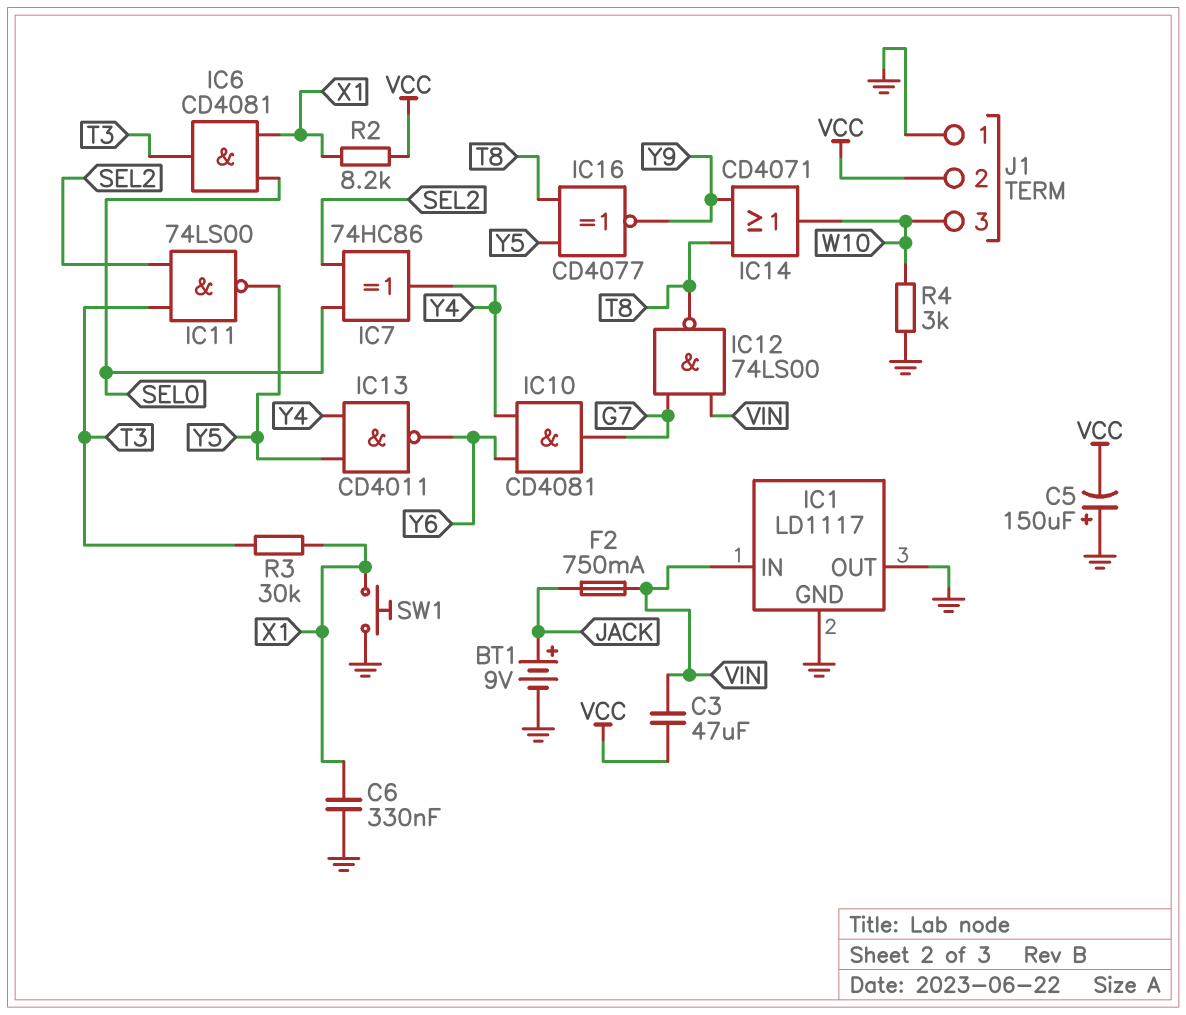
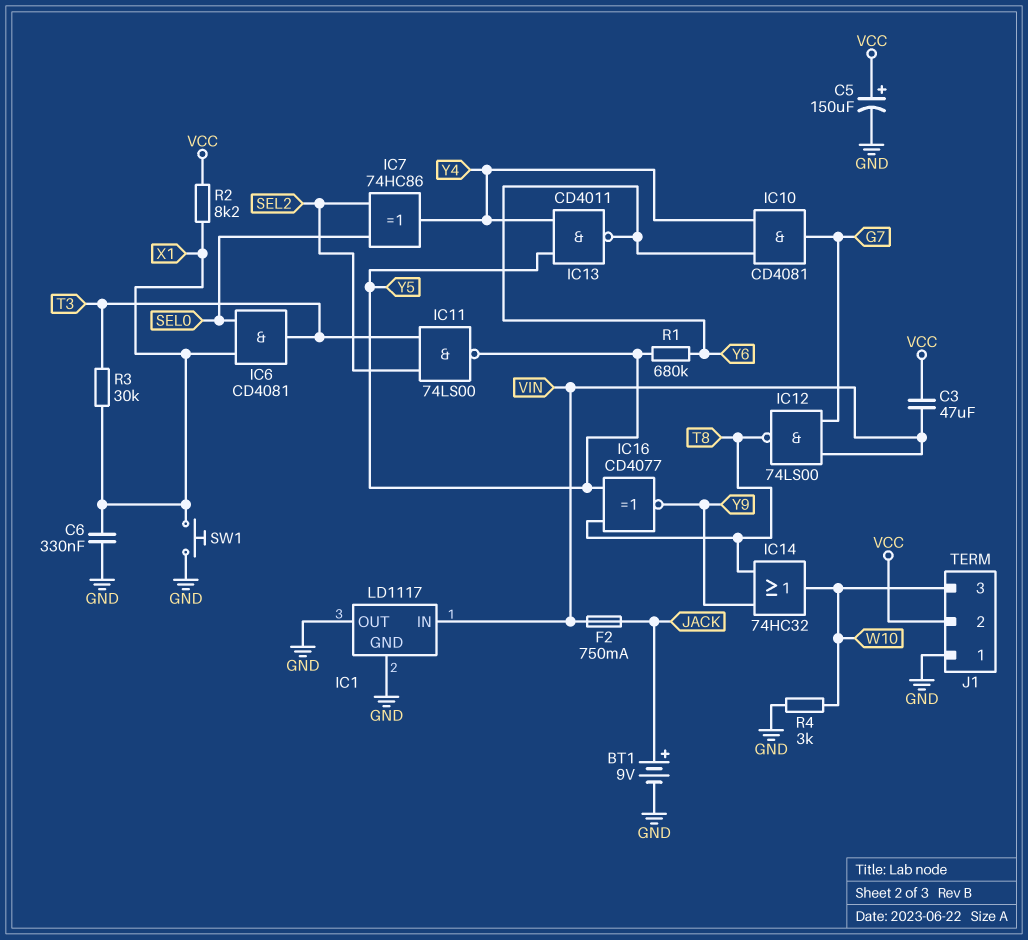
C5: 150uF (plus GND, minus VCC) -> 150uF (plus VCC, minus GND)
IC14: OR CD4071 (in T8, in Y9, out W10) -> OR 74HC32 (in T8, in Y9, out W10)
R1: none -> 680k (Y5, Y6)

